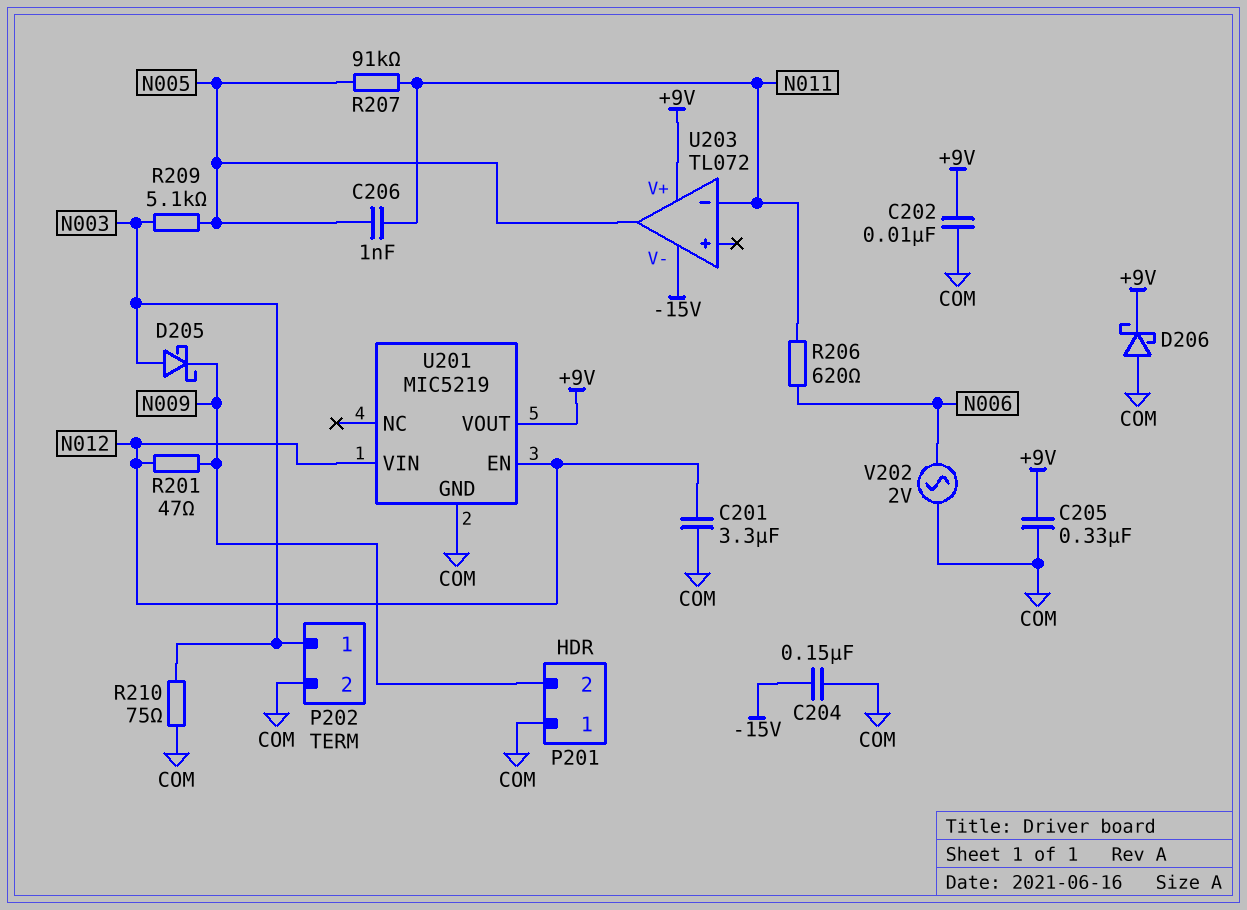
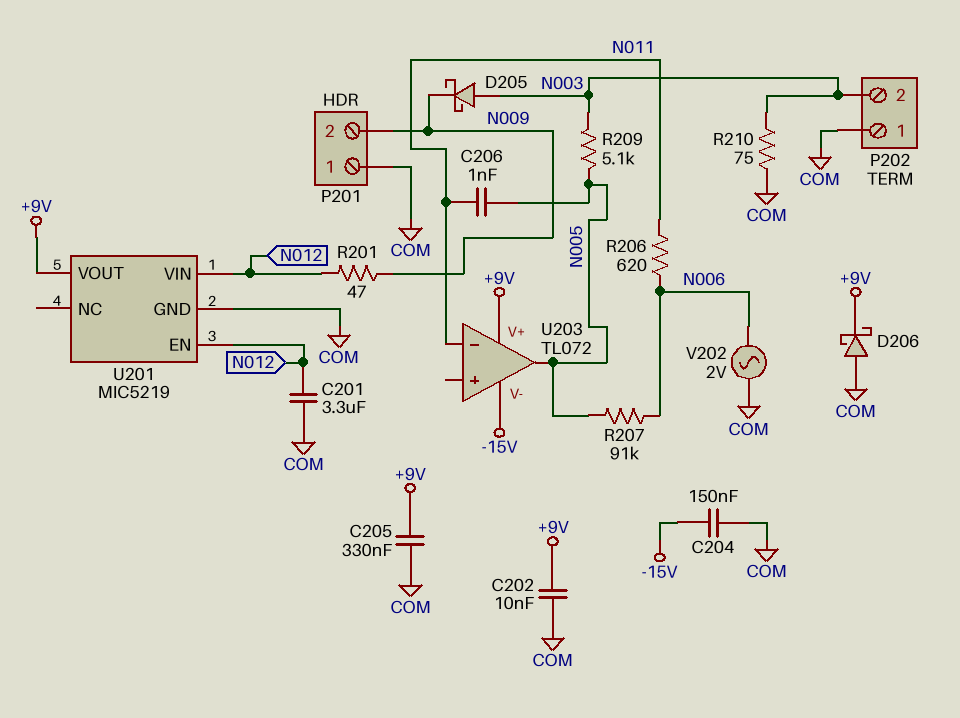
P202 pin 1: N003 -> COM
P202 pin 2: COM -> N003
R207: 91k (N005, N011) -> 91k (N005, N006)

